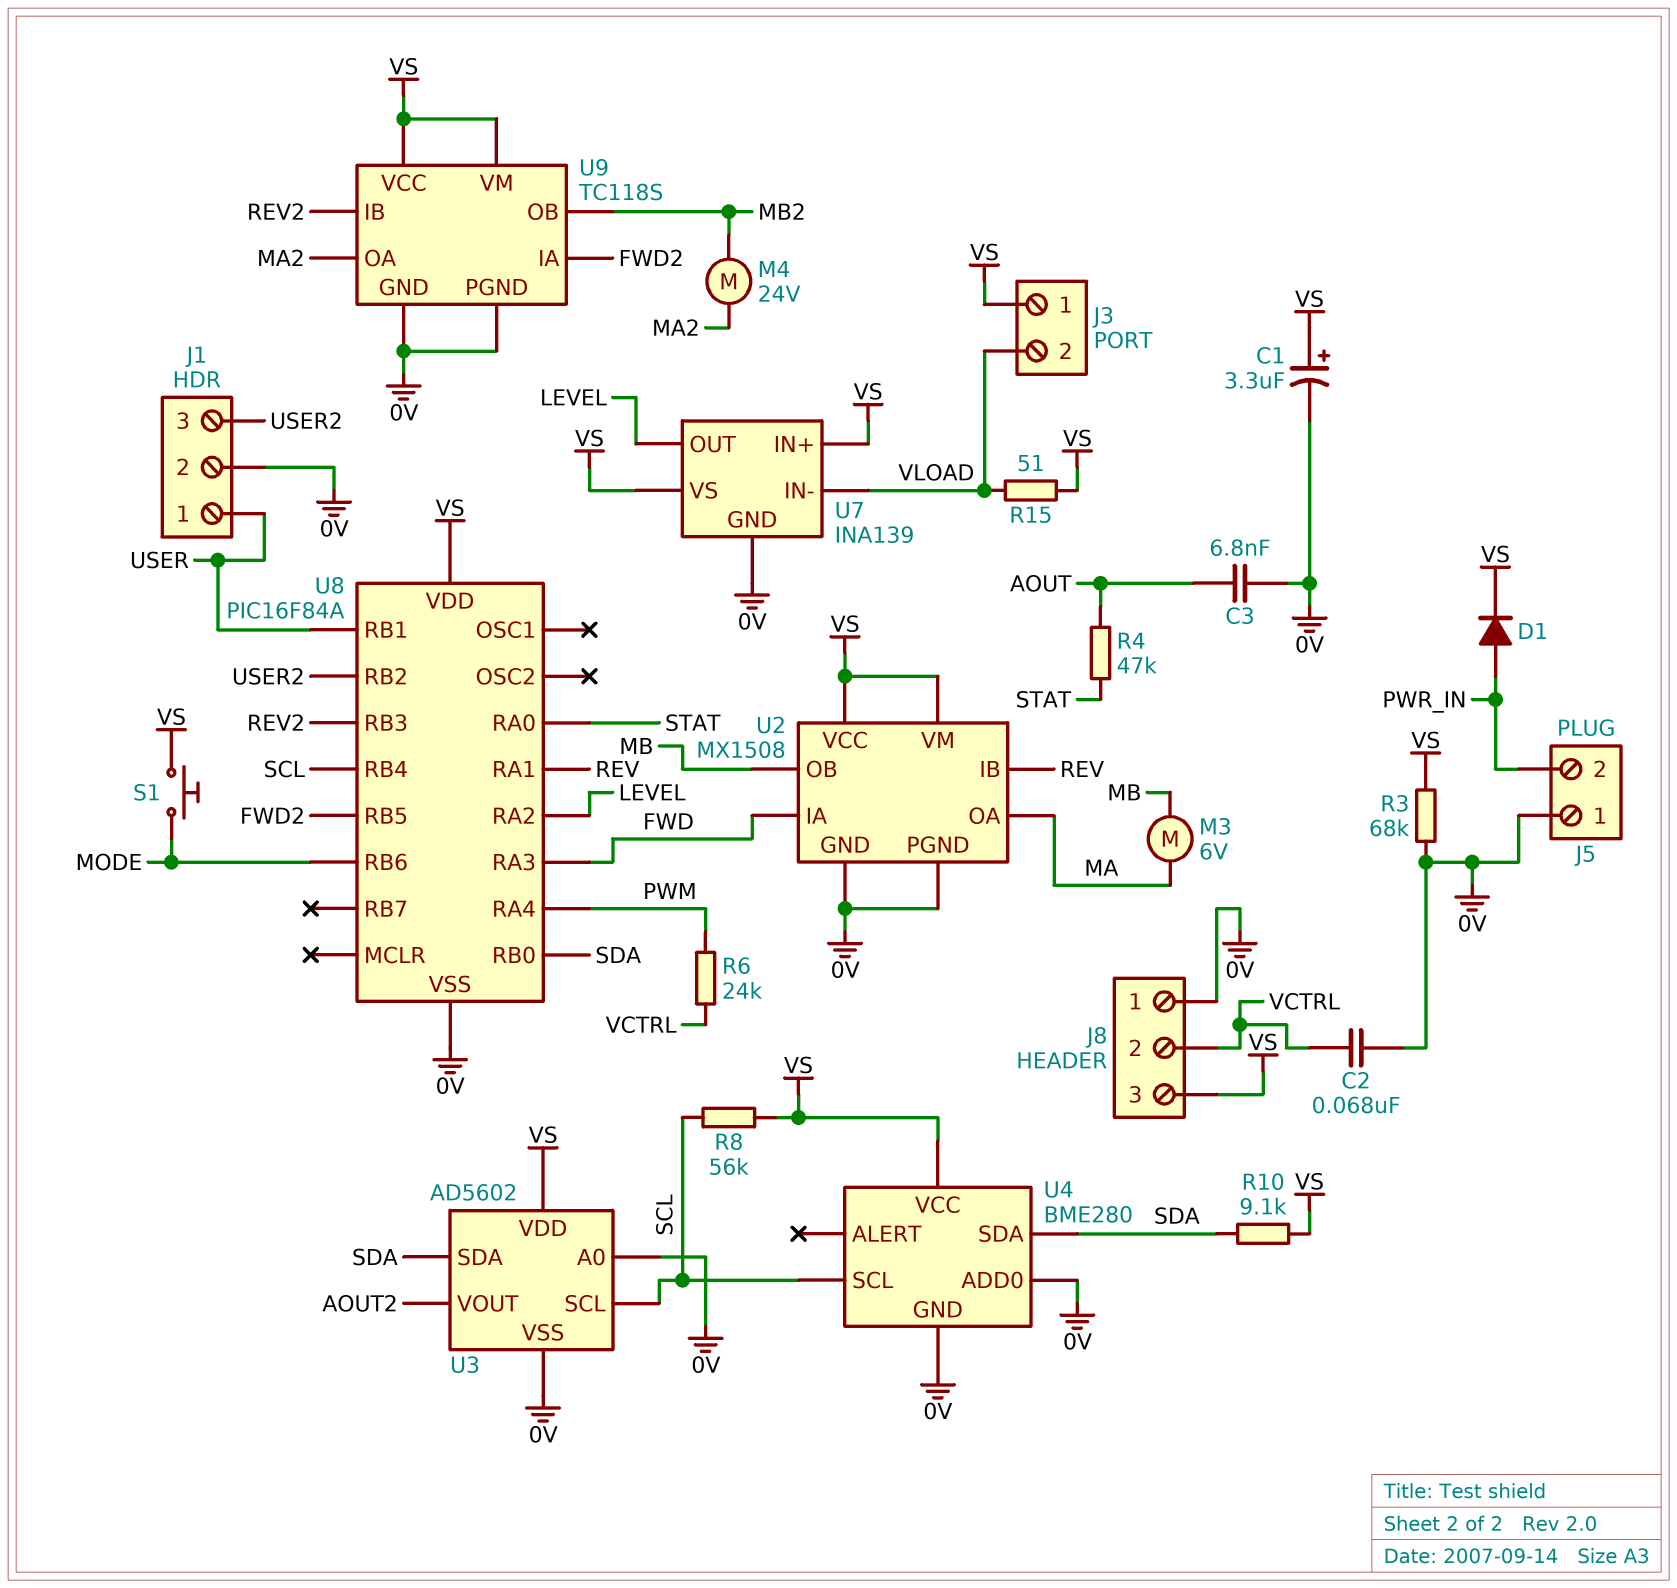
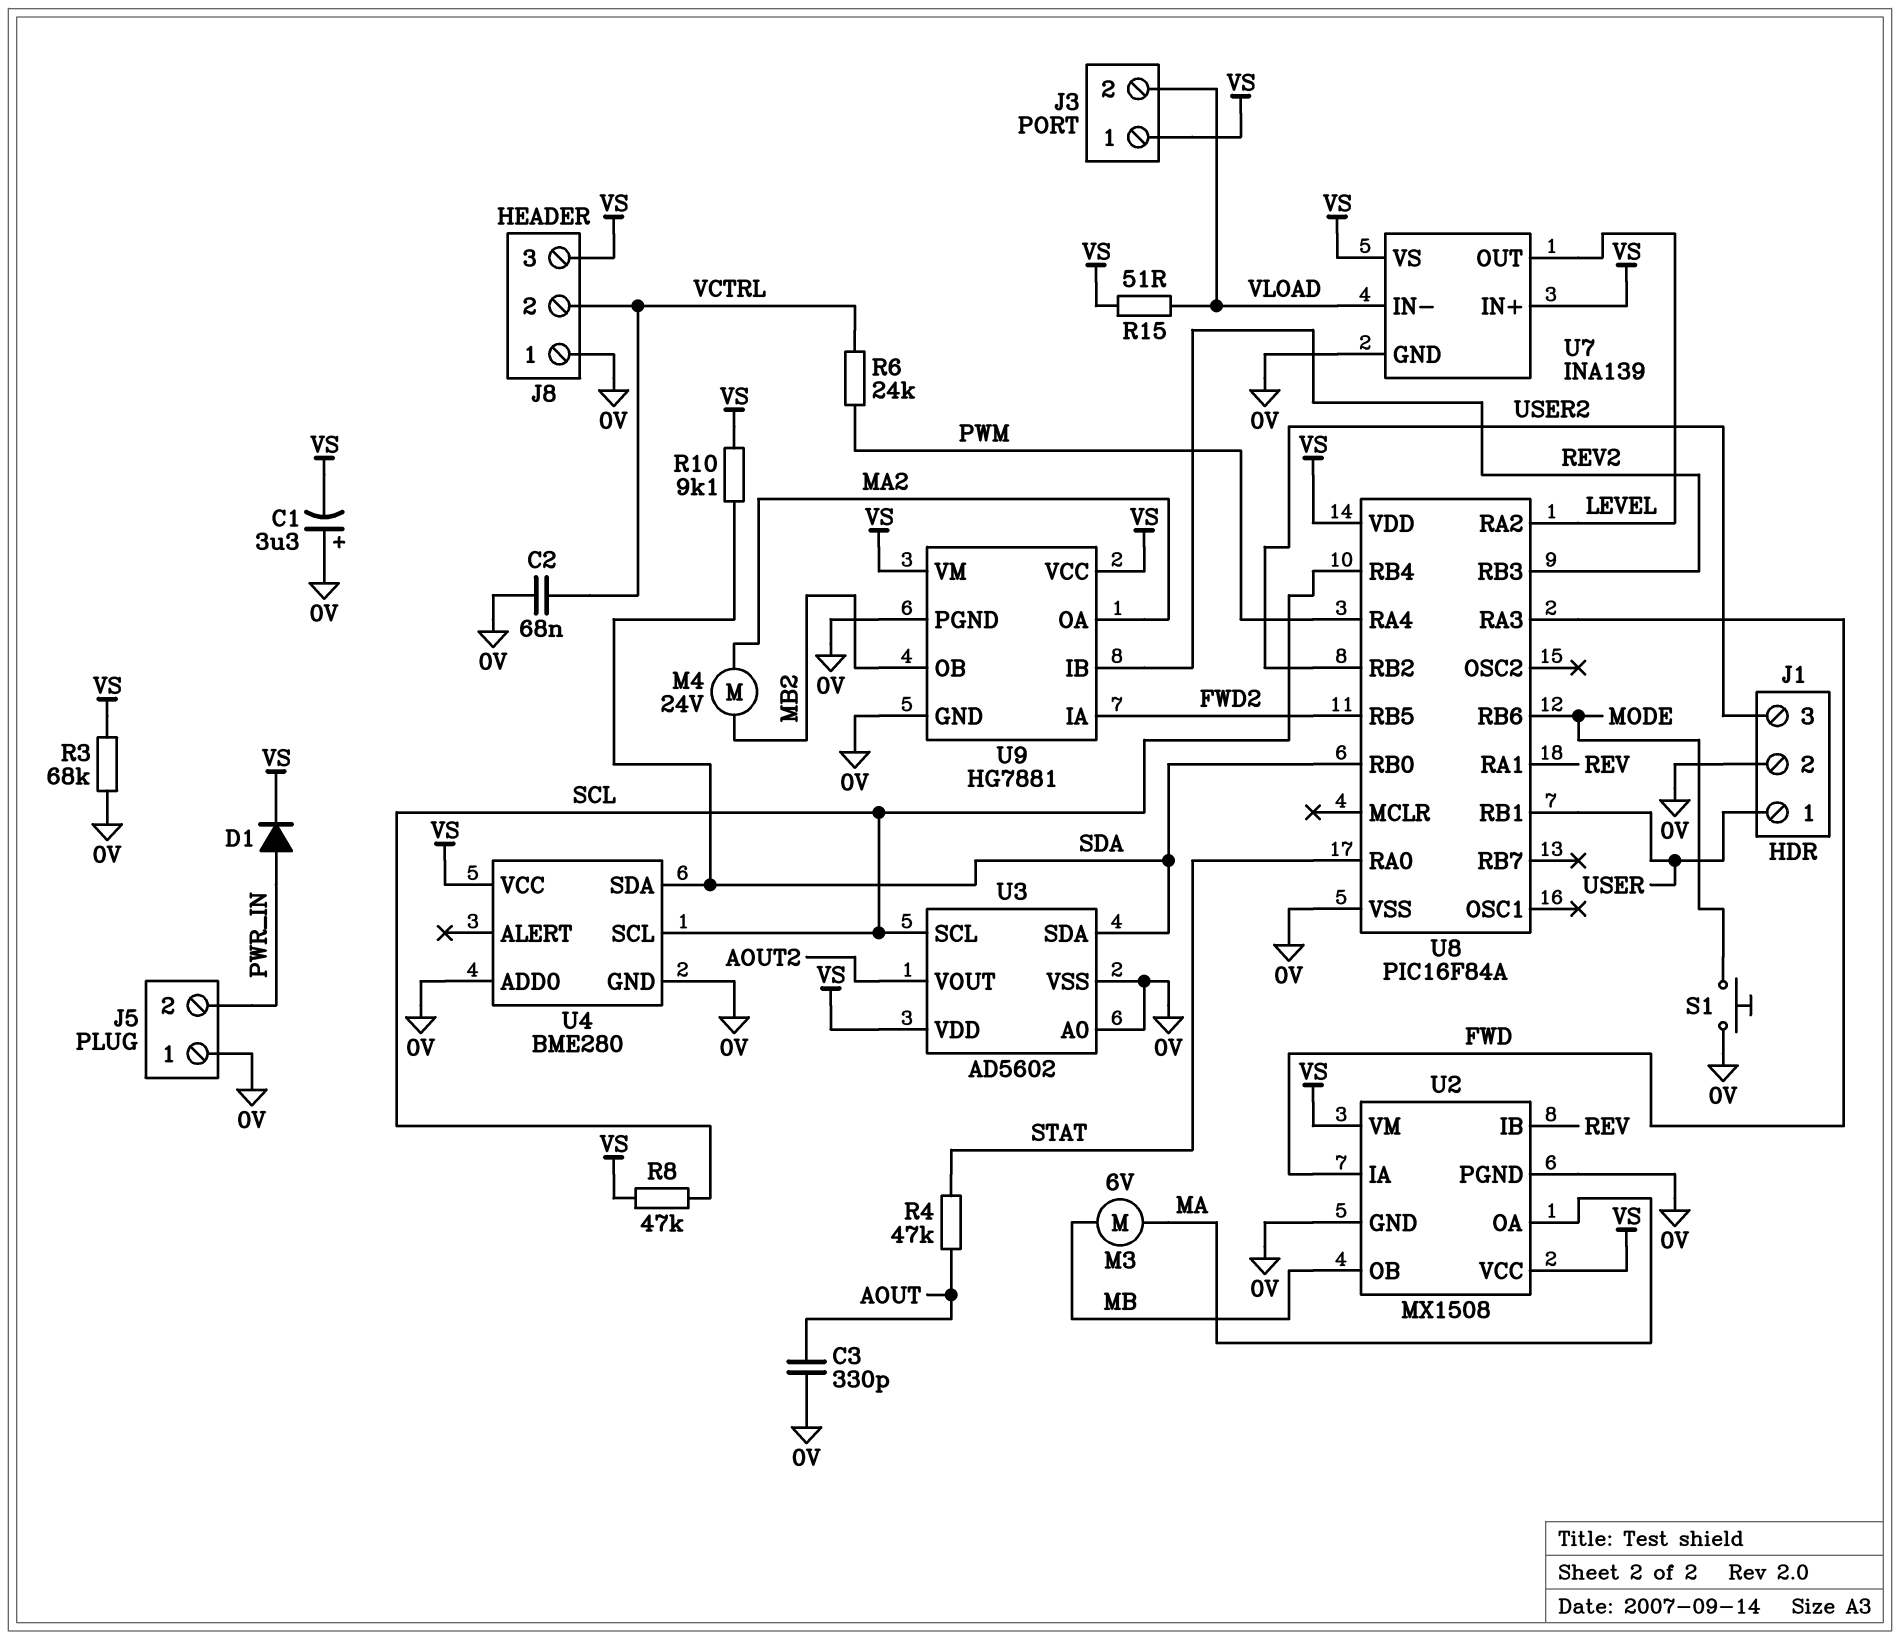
C1: 3.3uF (plus VS, minus 0V) -> 3.3uF (plus 0V, minus VS)
C3: 6.8nF (0V, AOUT) -> 330pF (0V, AOUT)
R8: 56k (SCL, VS) -> 47k (SCL, VS)
S1: button (MODE, VS) -> button (0V, MODE)
U9: TC118S -> HG7881

